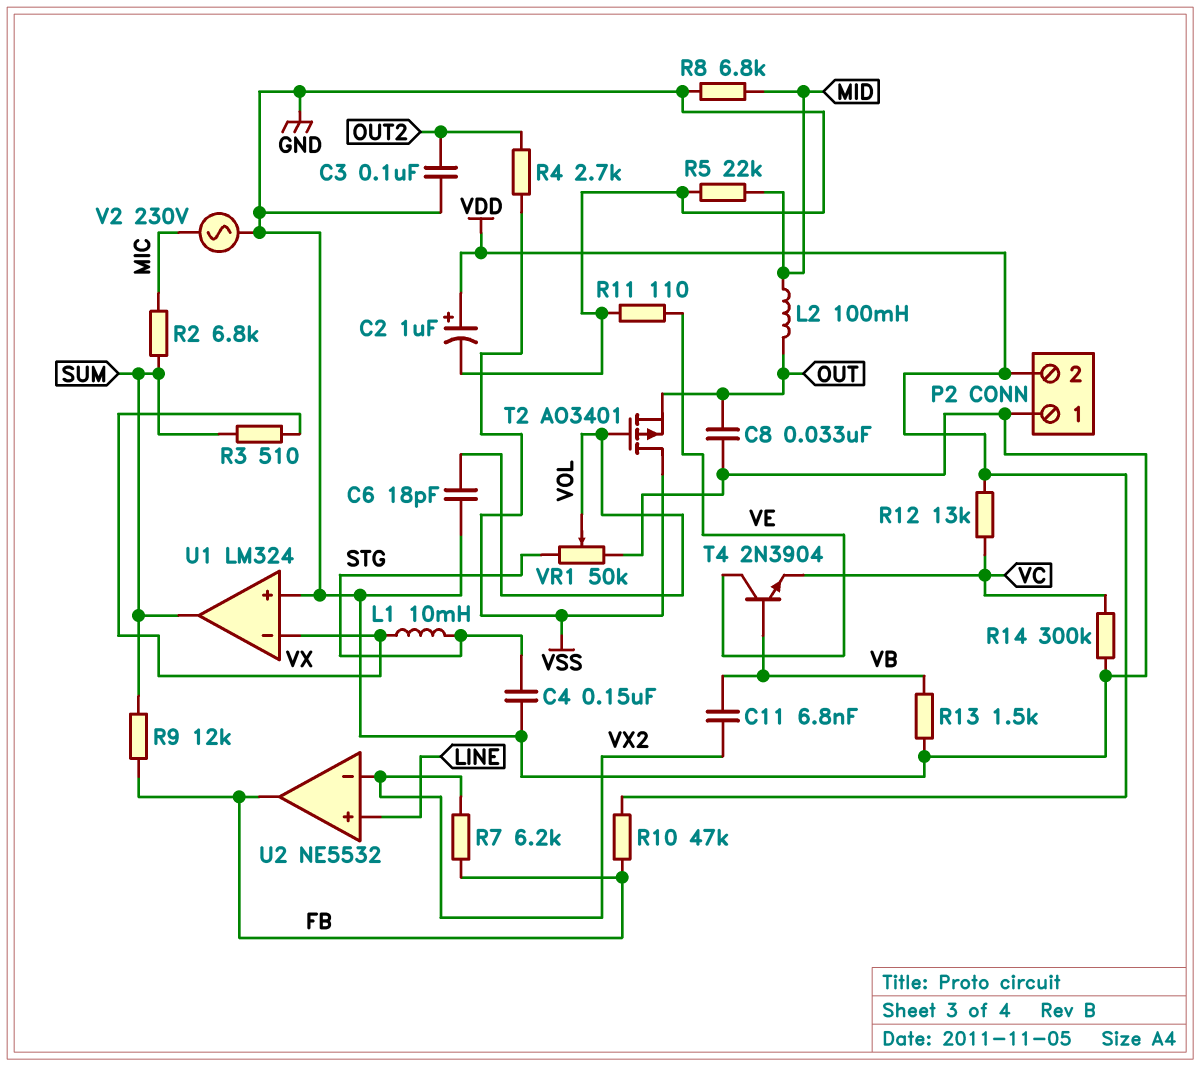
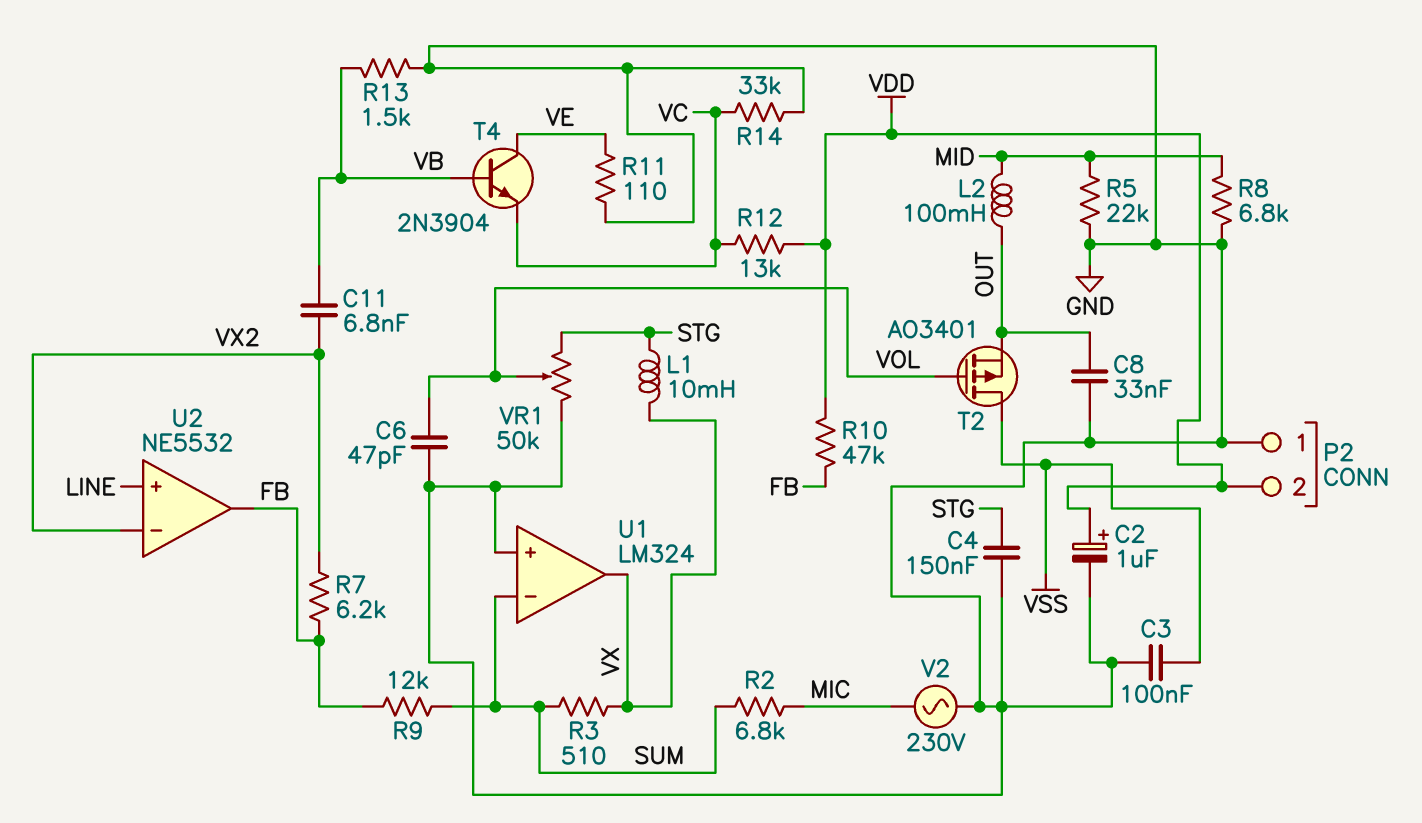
C3: 100nF (GND, OUT2) -> 100nF (GND, VSS)
C6: 18pF (GND, VOL) -> 47pF (GND, VOL)
R4: 2.7k (OUT2, VSS) -> none
R14: 300k (GND, VC) -> 33k (GND, VC)
U1 pin in-: VX -> SUM
U1 pin out: SUM -> VX

